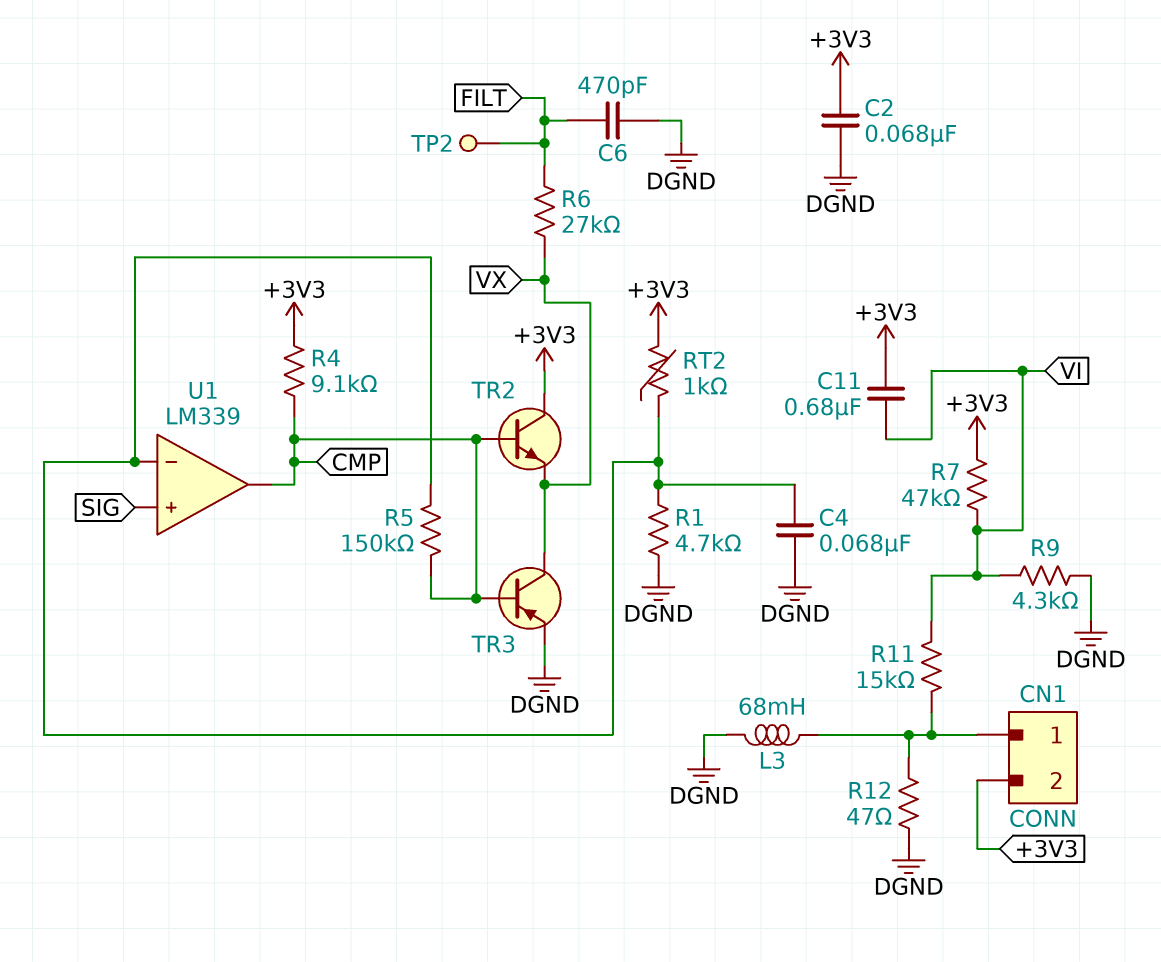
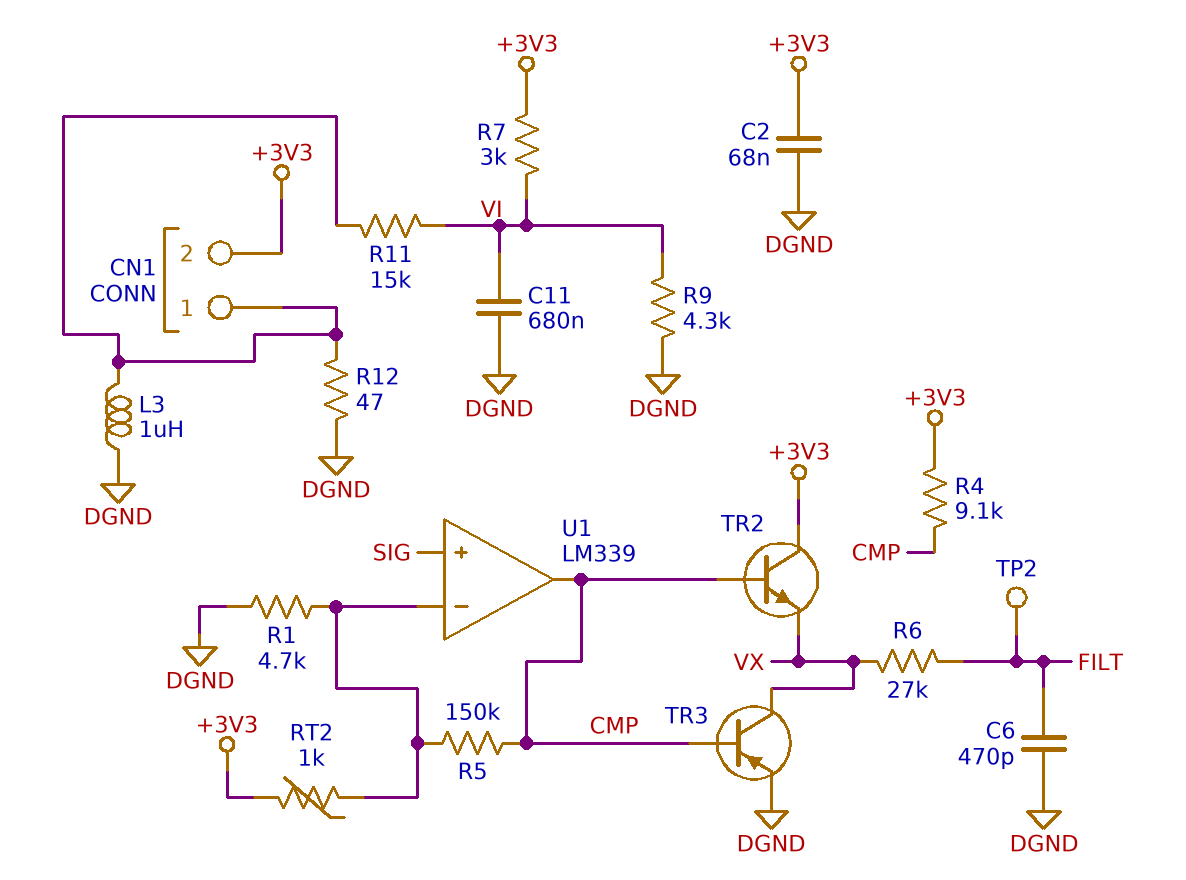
C4: 68nF (DGND, U1/in-) -> none
C11: 680nF (+3V3, VI) -> 680nF (DGND, VI)
L3: 68mH (CN1/1, DGND) -> 1uH (CN1/1, DGND)
R7: 47k (+3V3, VI) -> 3k (+3V3, VI)

